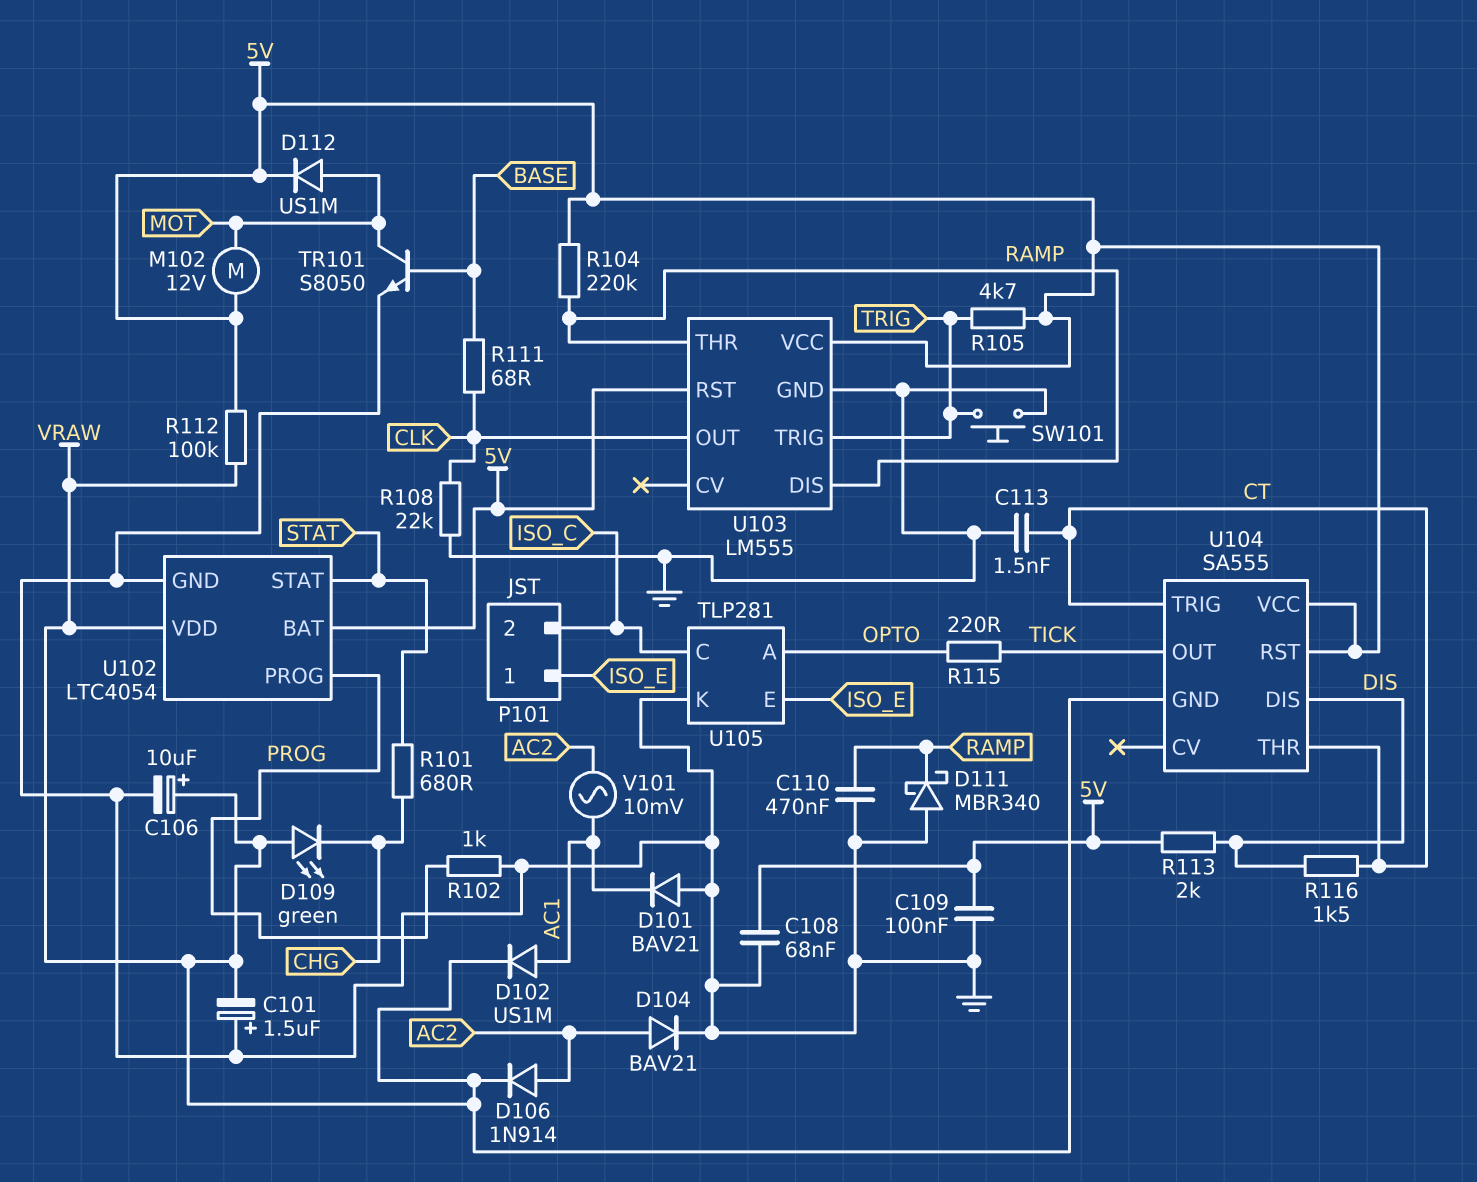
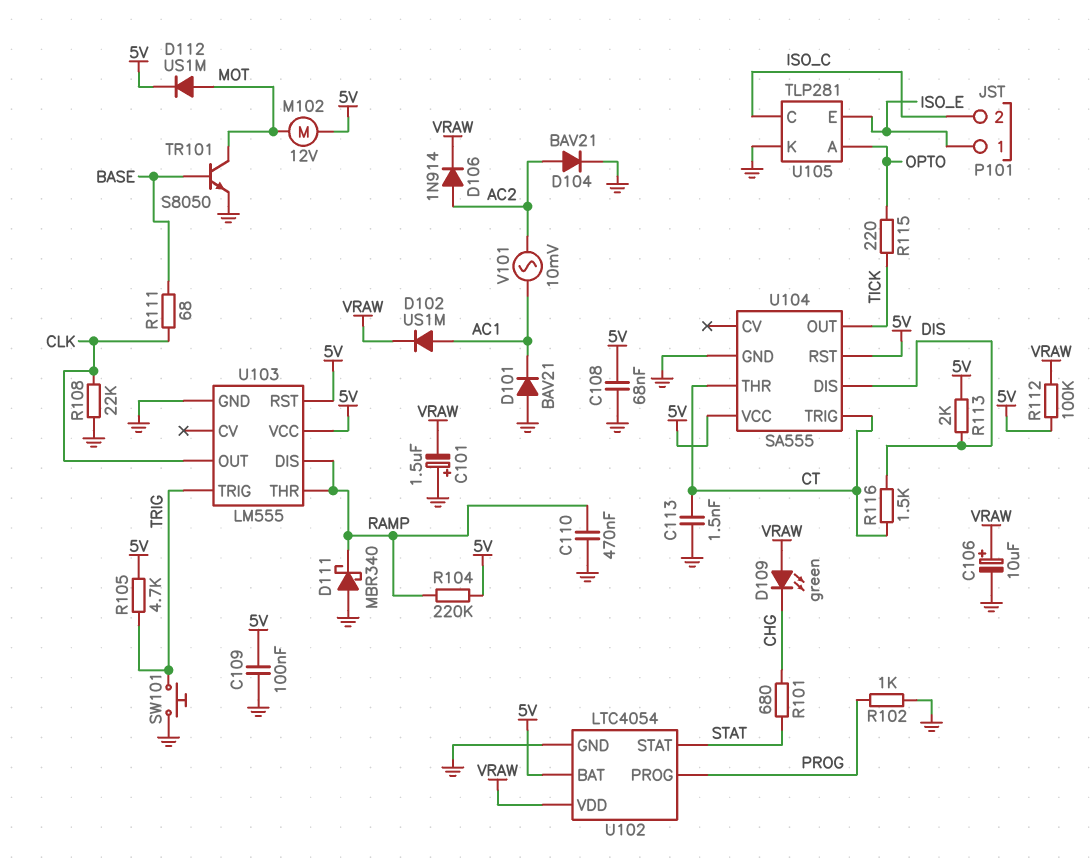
U104 pin GND: VRAW -> GND

